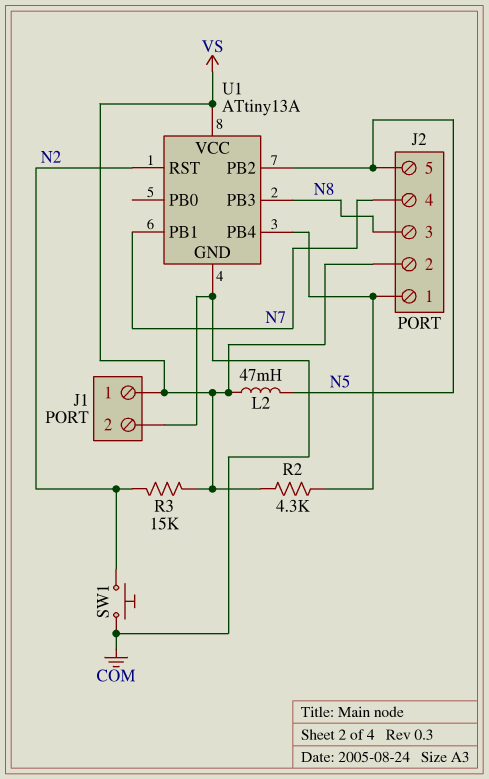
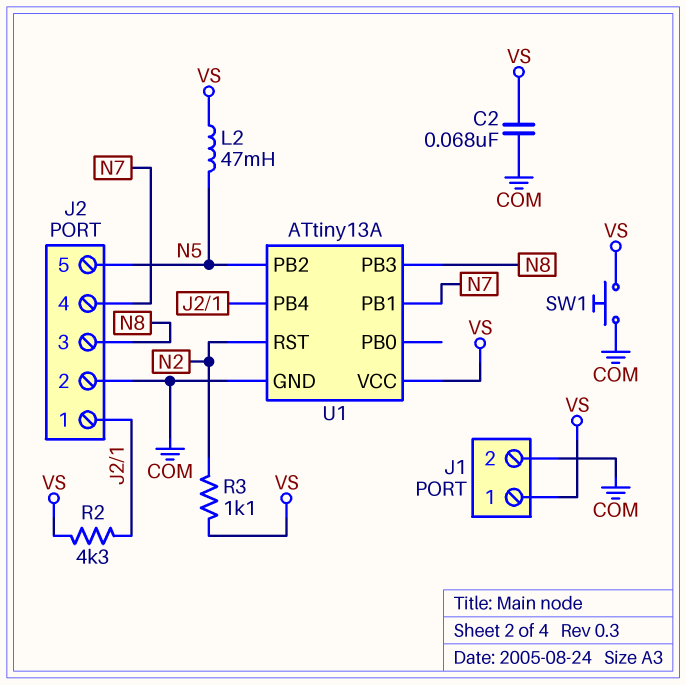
C2: none -> 68nF (COM, VS)
J2 pin 2: VS -> COM
R3: 15k (N2, VS) -> 1.1k (N2, VS)
SW1: button (COM, N2) -> button (COM, VS)

